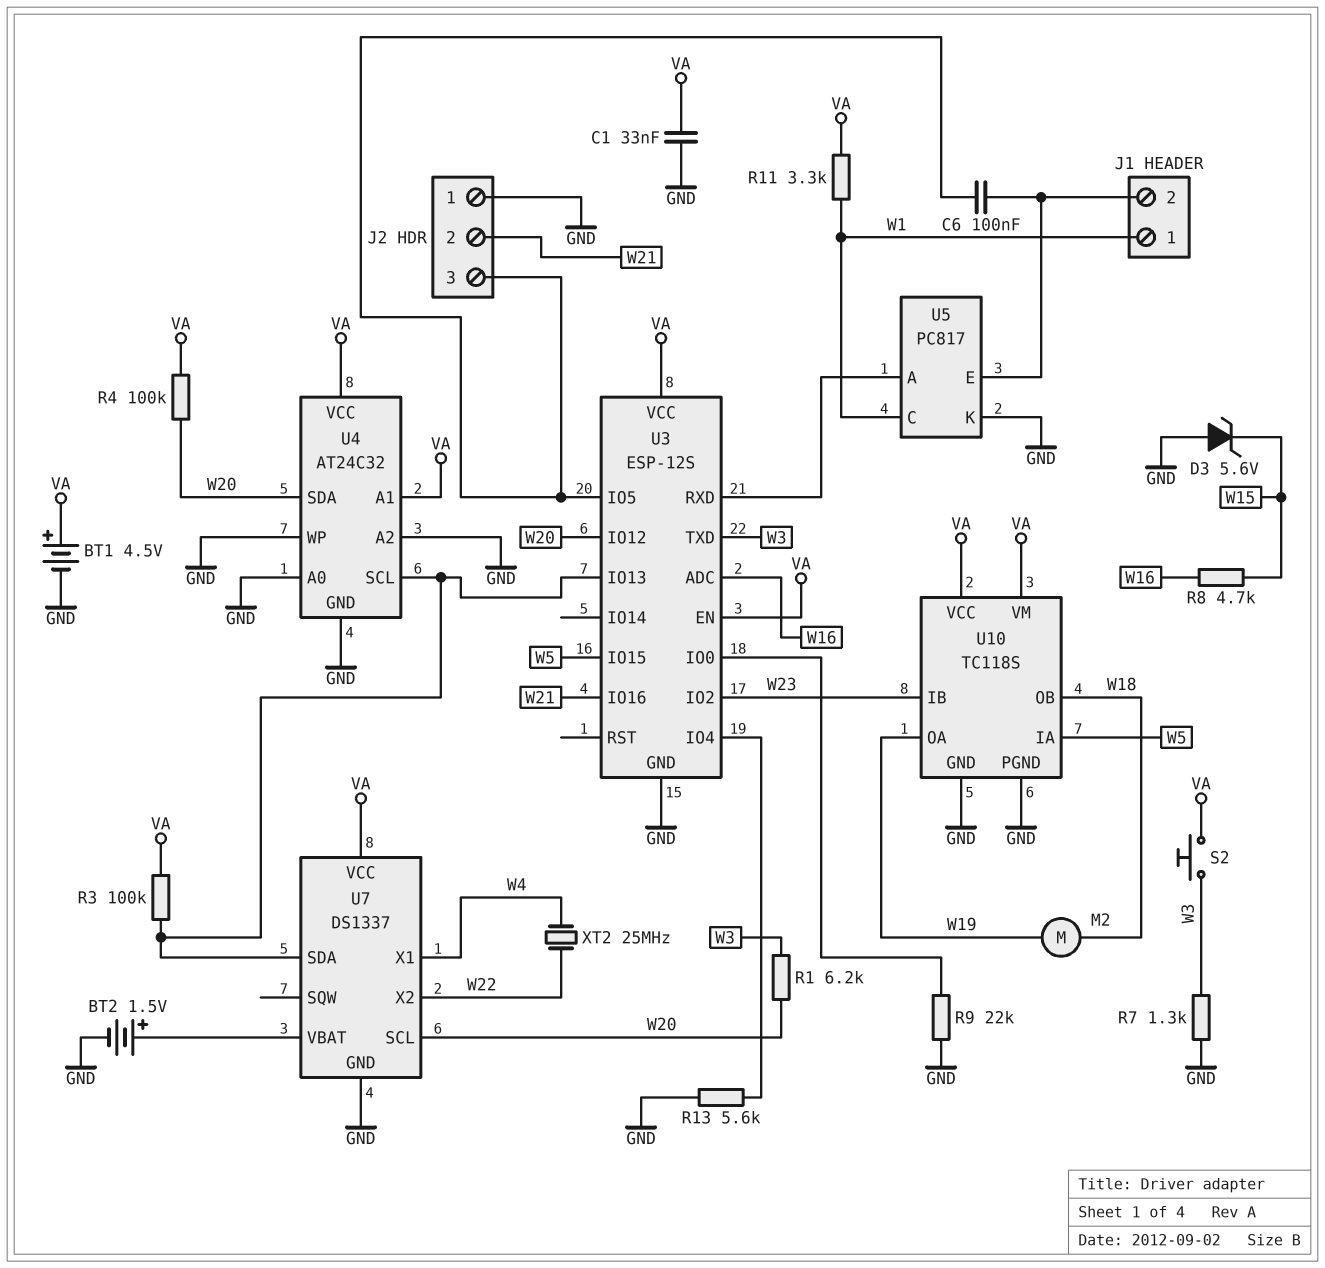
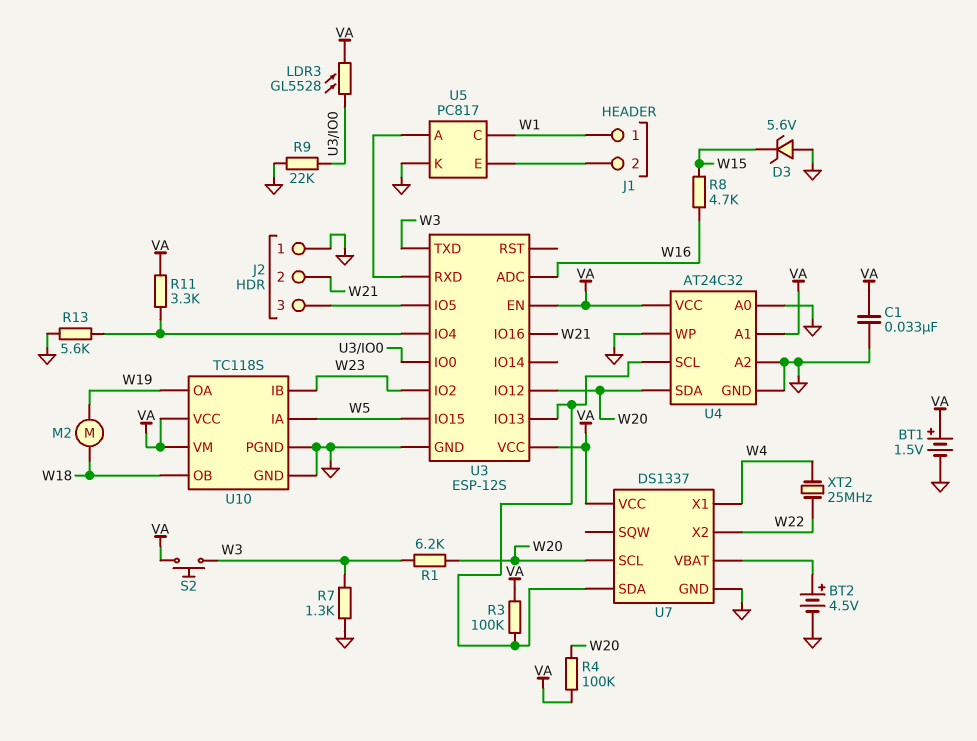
BT1: 4.5V (plus VA, minus GND) -> 1.5V (plus VA, minus GND)
BT2: 1.5V (plus U7/VBAT, minus GND) -> 4.5V (plus U7/VBAT, minus GND)
C6: 100nF (J1/2, J2/3) -> none
LDR3: none -> GL5528 (U3/IO0, VA)
R11: 3.3k (VA, W1) -> 3.3k (U3/IO4, VA)

